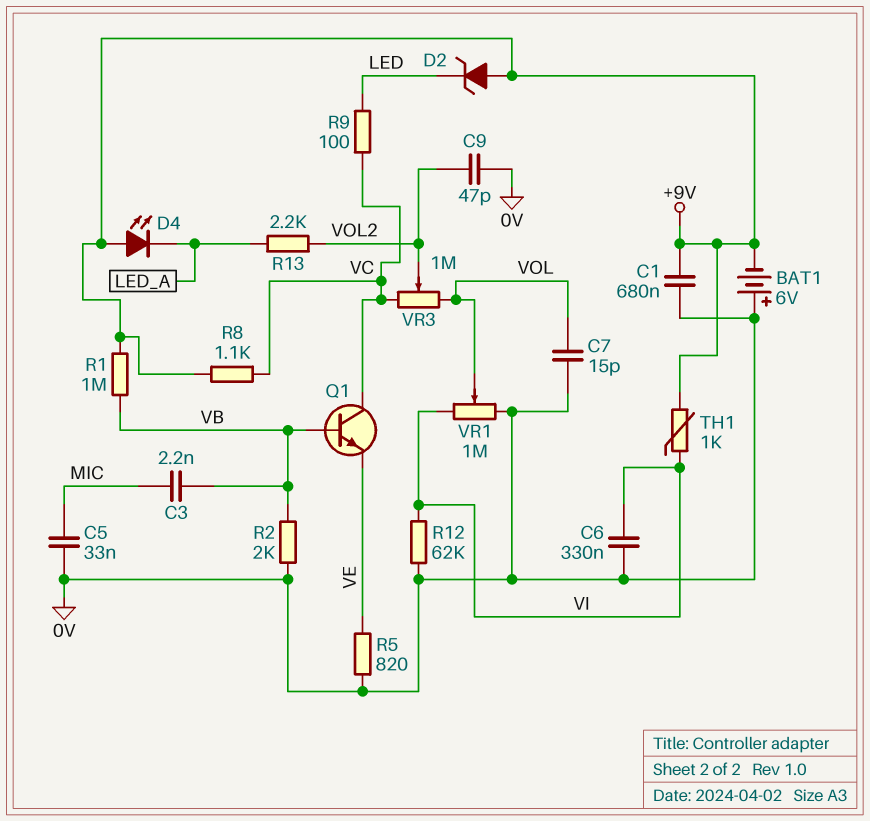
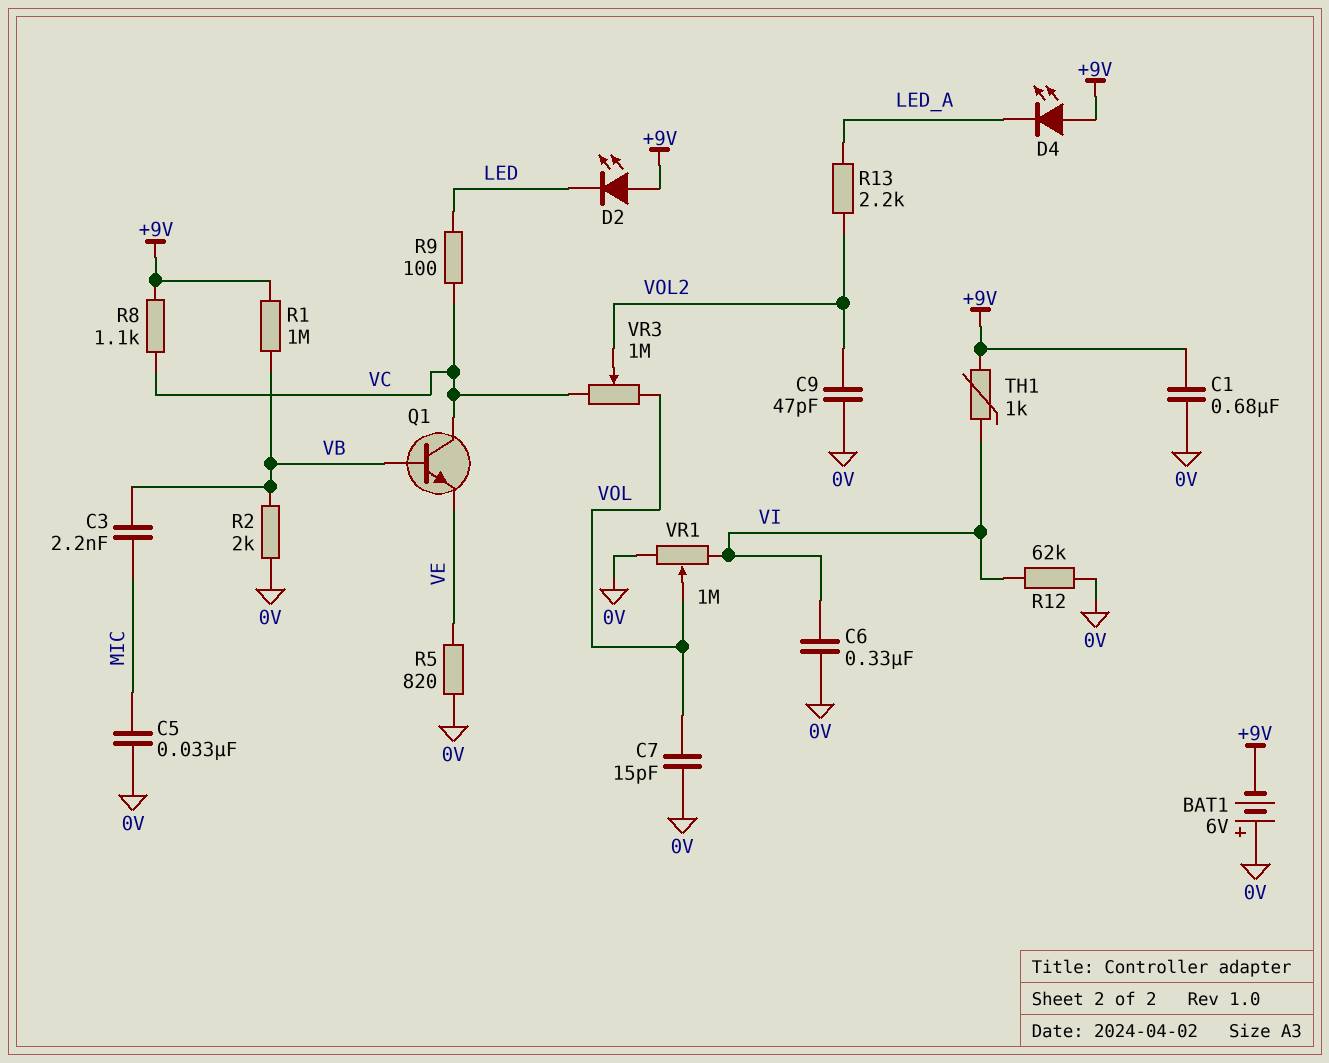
D2: zener (A +9V, K LED) -> LED (A +9V, K LED)

